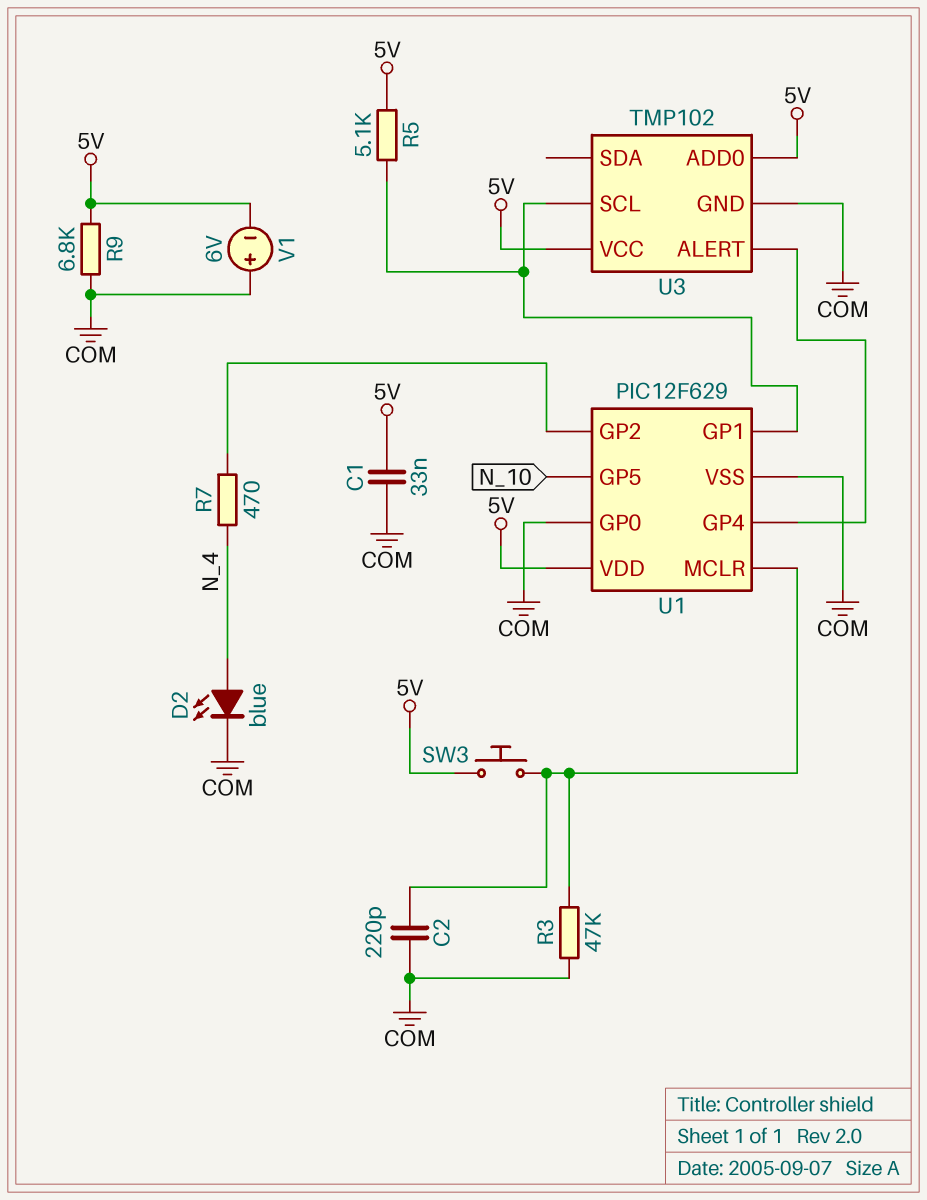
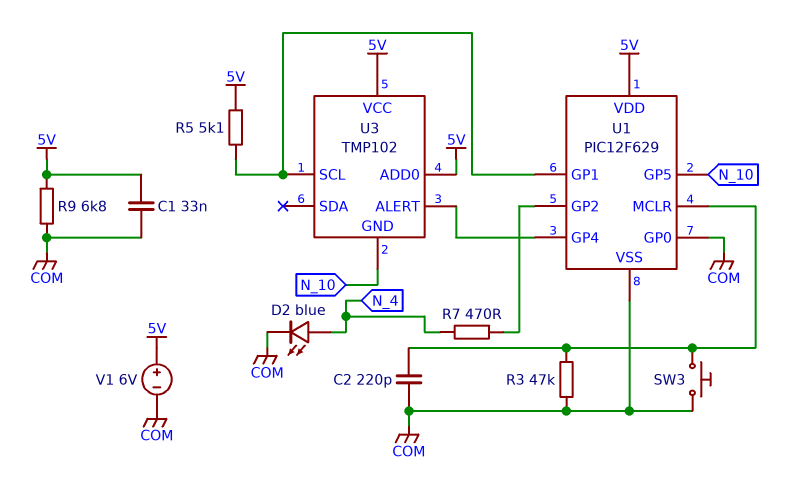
SW3: button (5V, U1/MCLR) -> button (COM, U1/MCLR)
U3 pin GND: COM -> N_10
V1: 6V (plus COM, minus 5V) -> 6V (plus 5V, minus COM)

